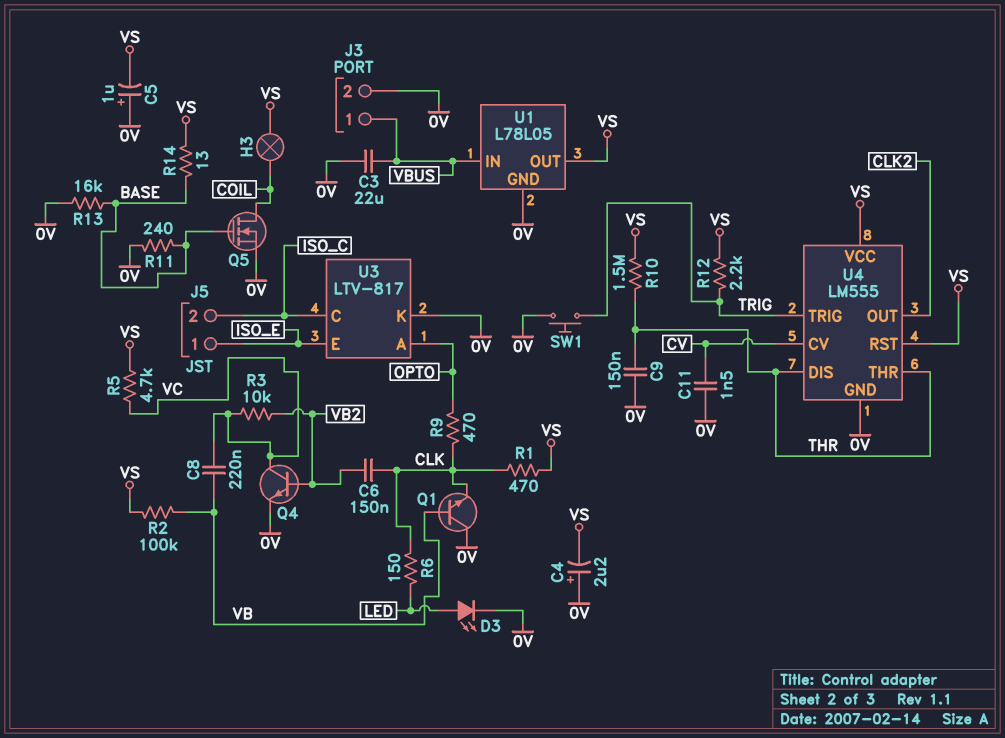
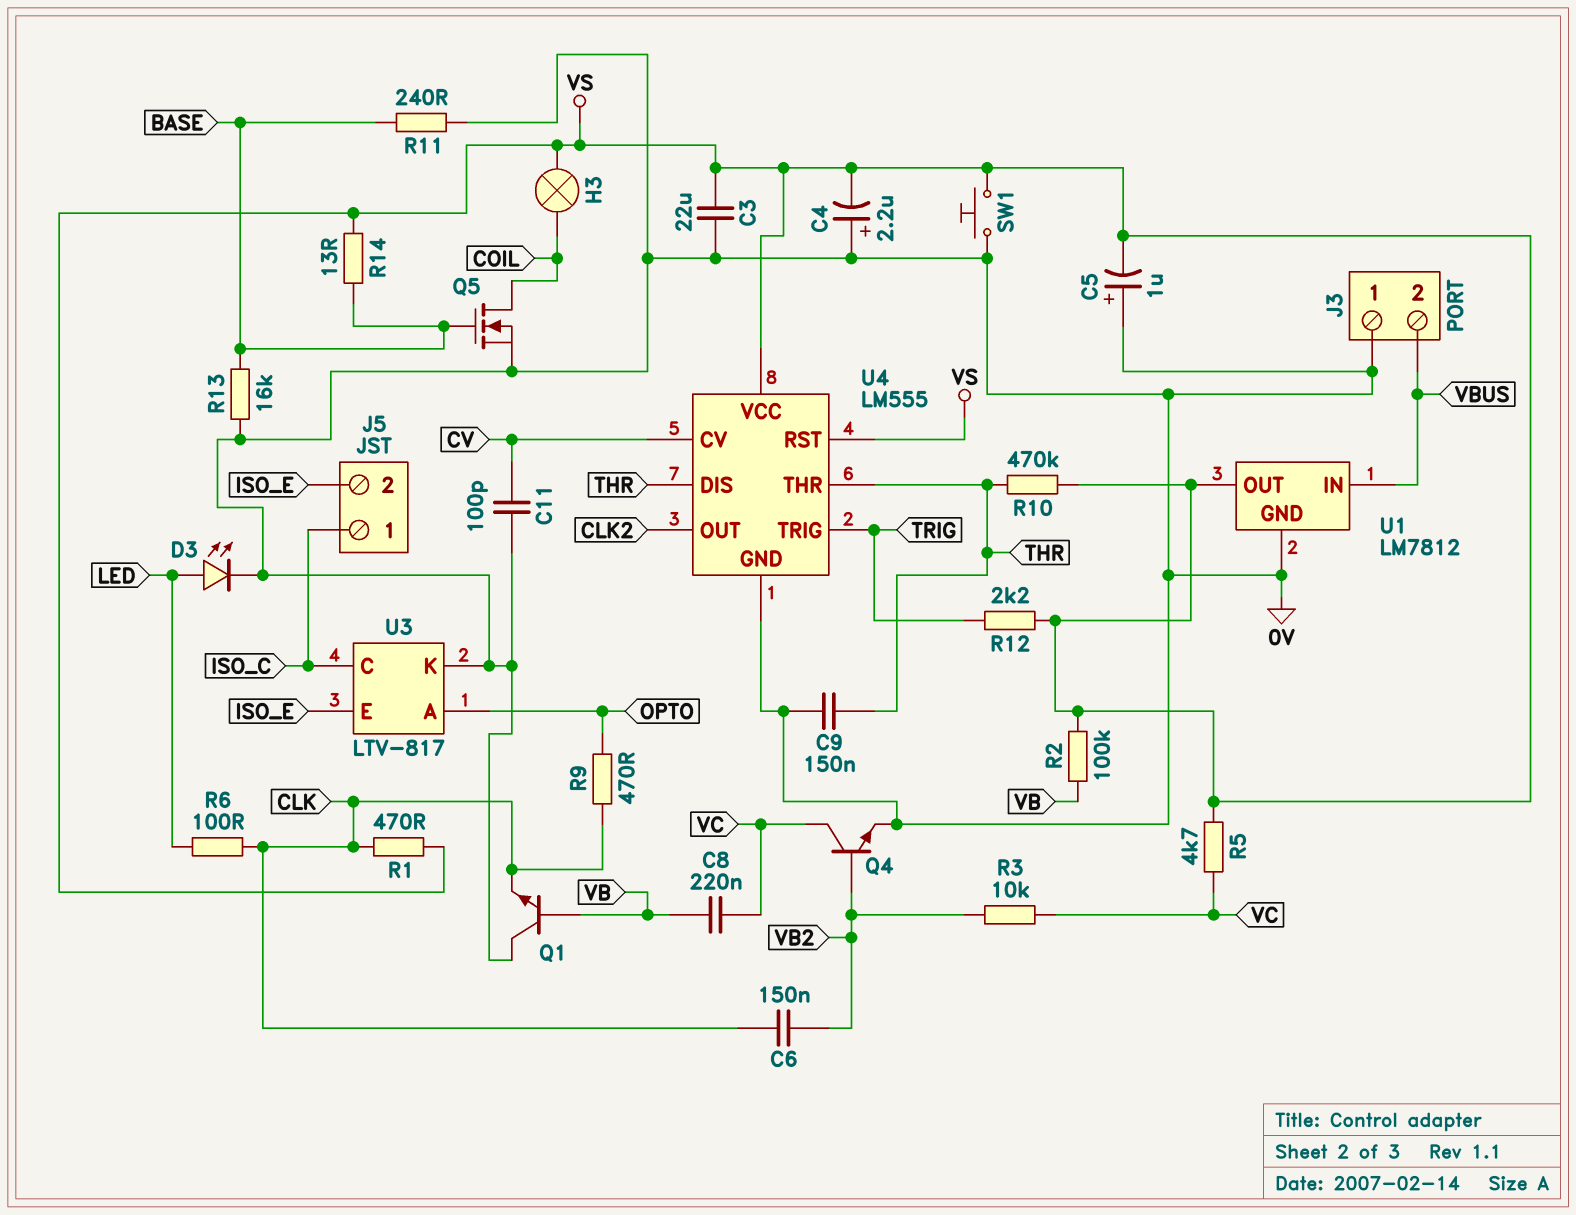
C3: 22uF (0V, VBUS) -> 22uF (0V, VS)
C11: 1.5nF (0V, CV) -> 100pF (0V, CV)
J3 pin 1: VBUS -> 0V
J3 pin 2: 0V -> VBUS
J5 pin 1: ISO_E -> ISO_C
J5 pin 2: ISO_C -> ISO_E
R6: 150 (CLK, LED) -> 100 (CLK, LED)
R10: 1.5M (THR, VS) -> 470k (THR, VS)
SW1: button (0V, TRIG) -> button (0V, VS)
U1: L78L05 -> LM7812

